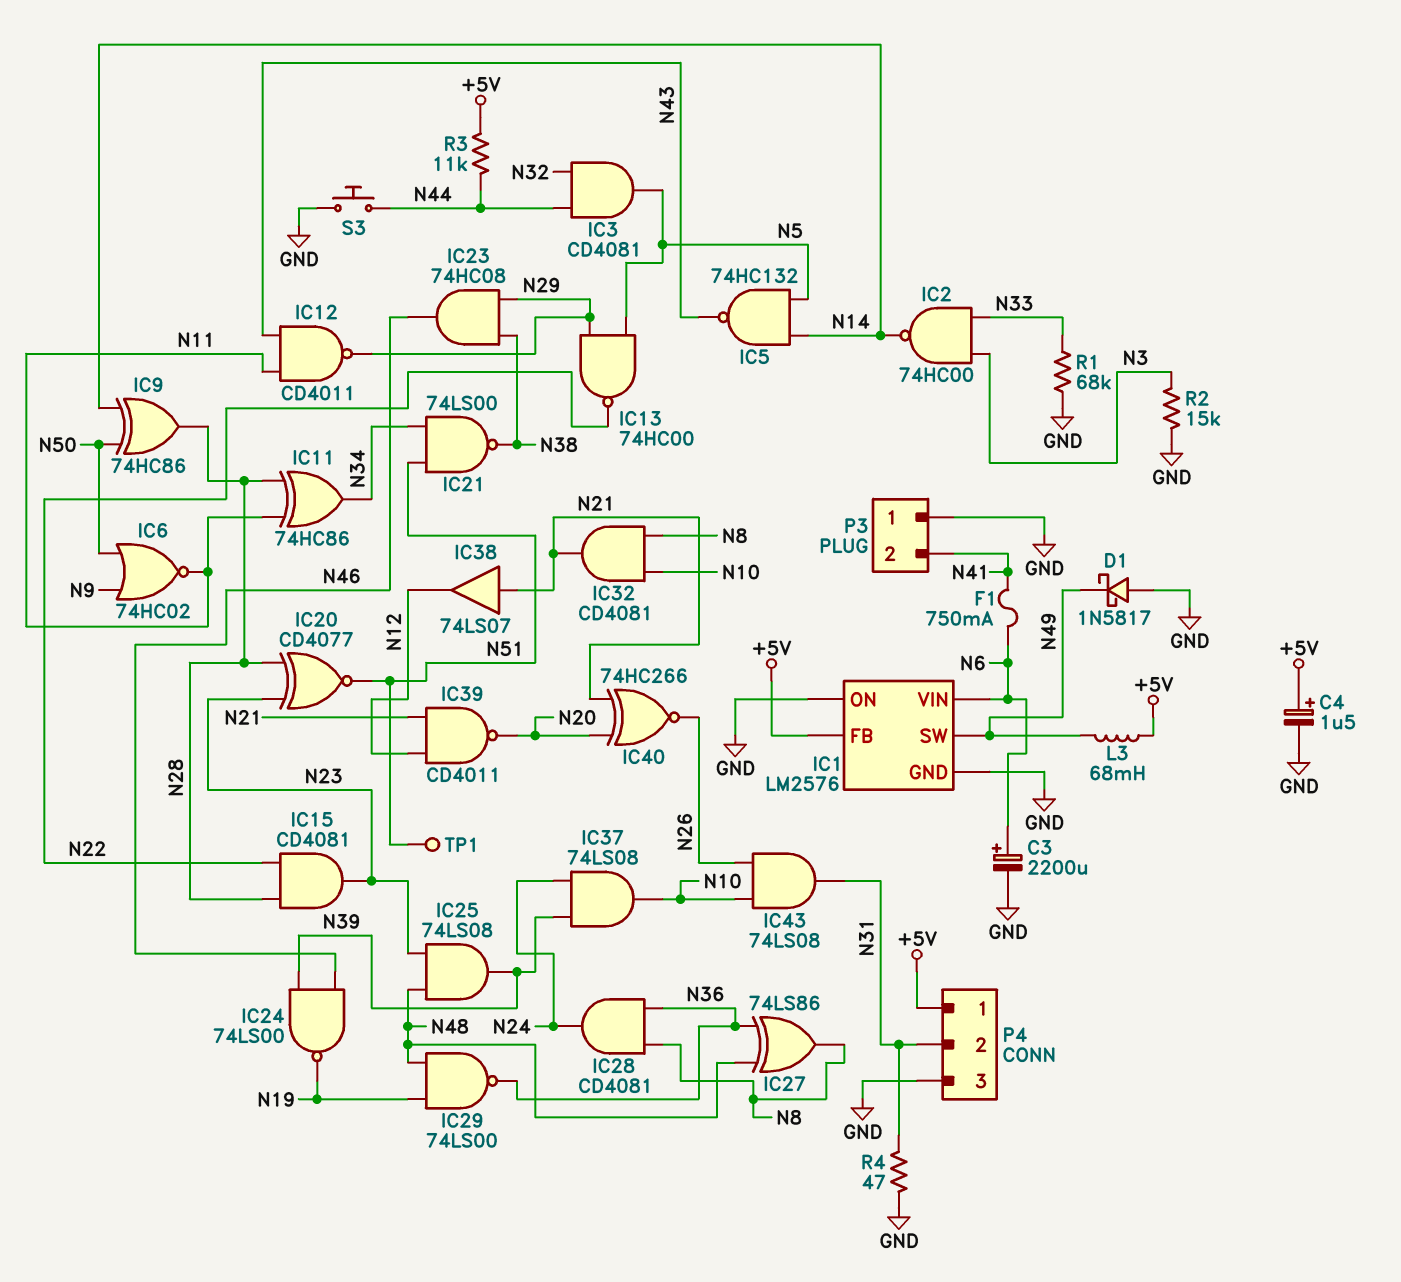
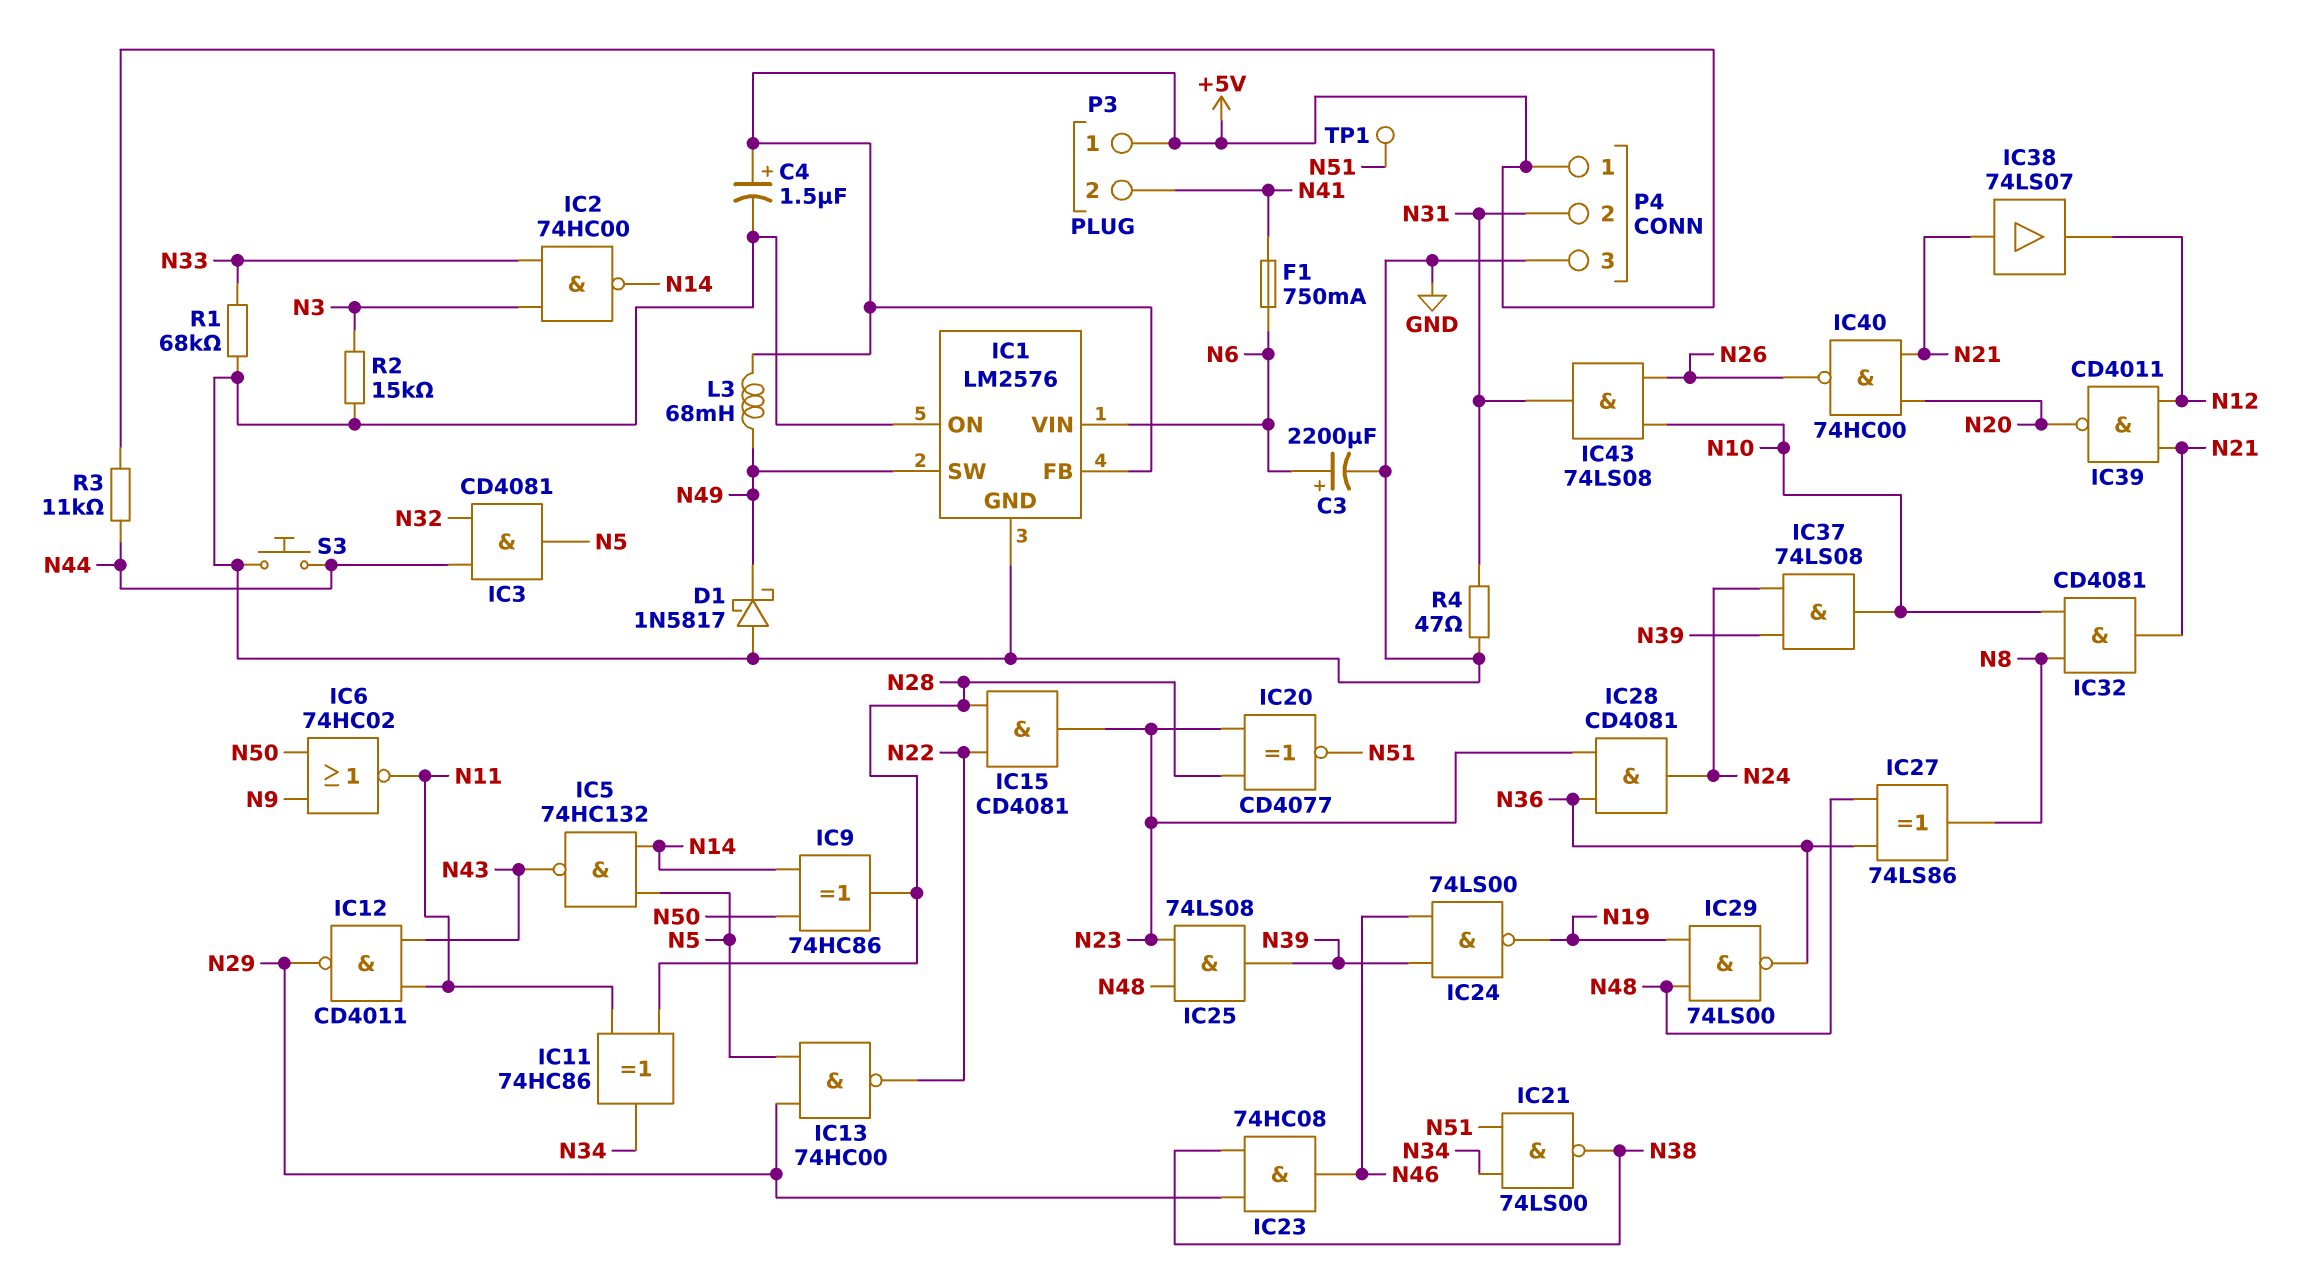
IC28: AND CD4081 (in N8, in N36, out N24) -> AND CD4081 (in N23, in N36, out N24)
IC40: XNOR 74HC266 (in N20, in N21, out N26) -> NAND 74HC00 (in N20, in N21, out N26)
P3 pin 1: GND -> +5V

